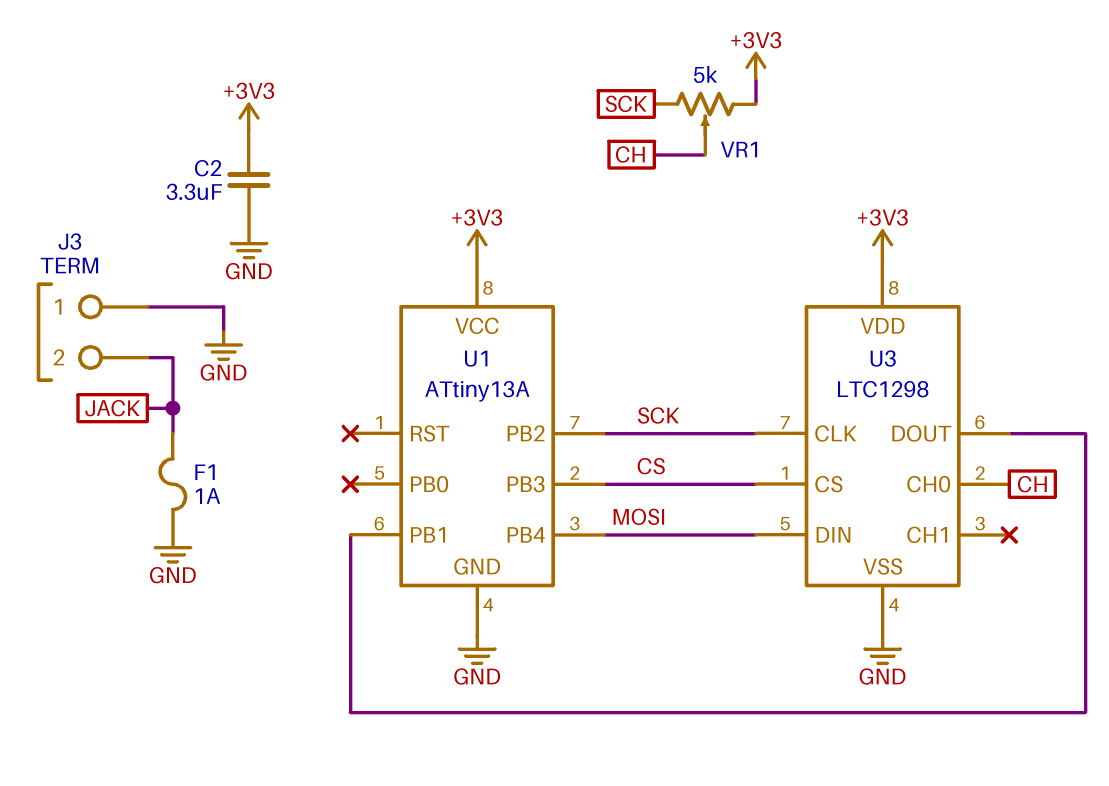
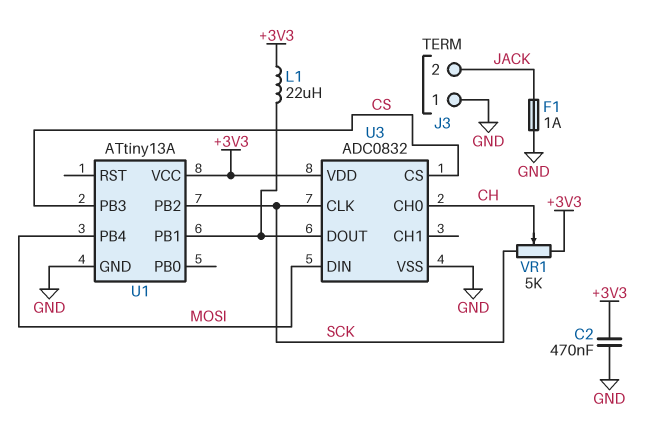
C2: 3.3uF (+3V3, GND) -> 470nF (+3V3, GND)
L1: none -> 22uH (+3V3, U1/PB1)
U3: LTC1298 -> ADC0832

